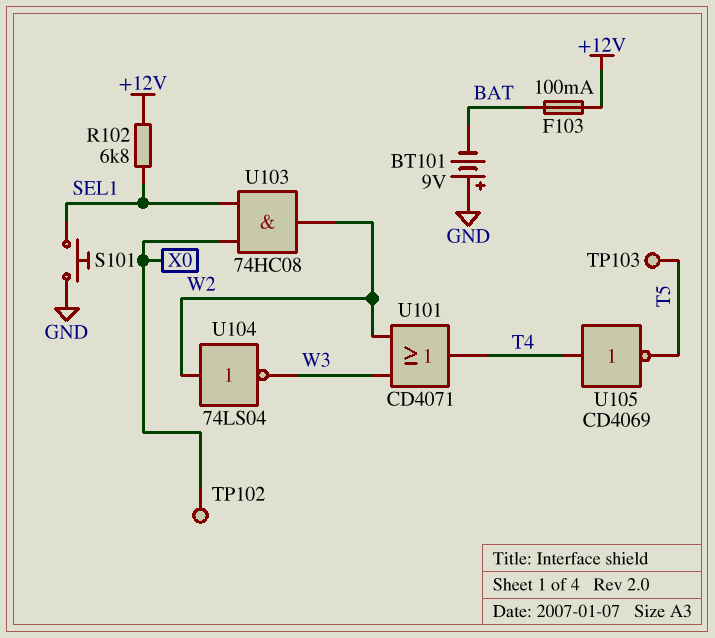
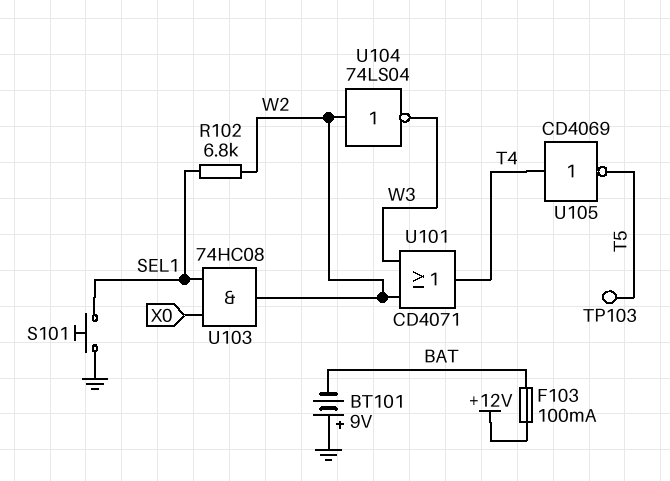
R102: 6.8k (+12V, SEL1) -> 6.8k (SEL1, W2)
TP102: test point (X0) -> none

